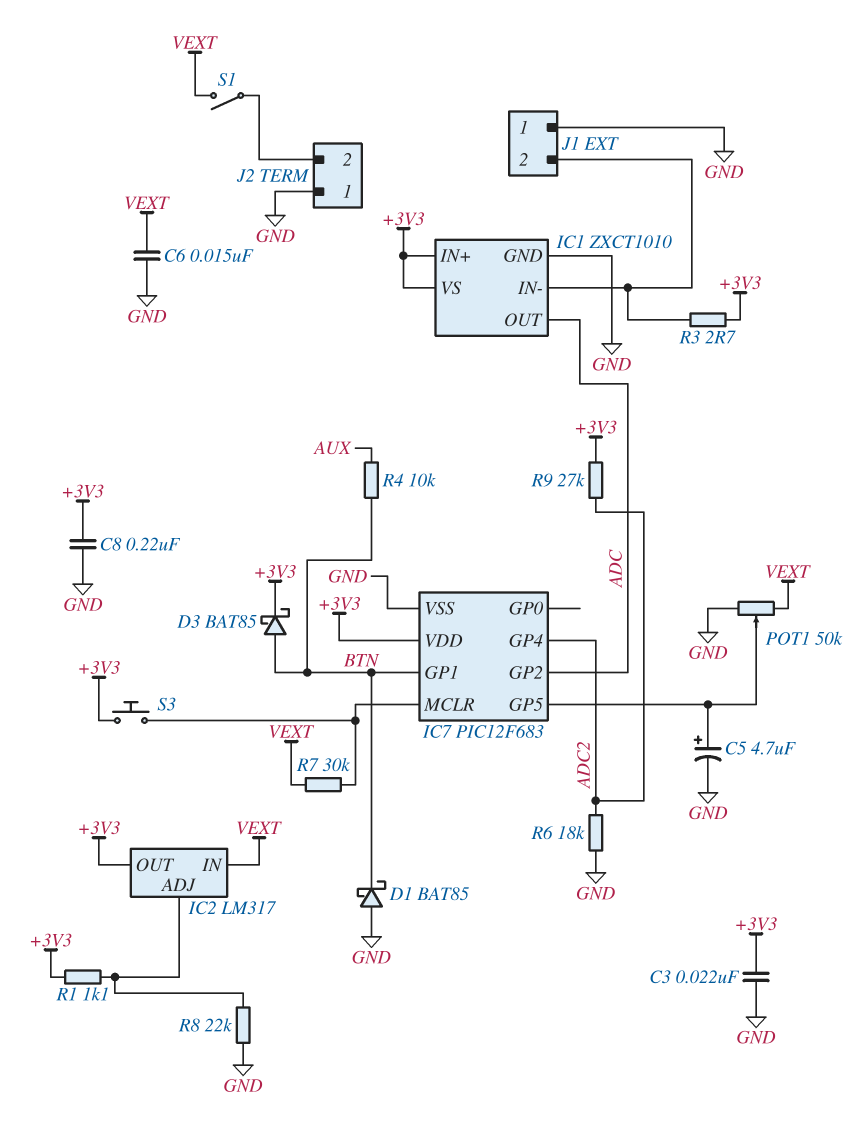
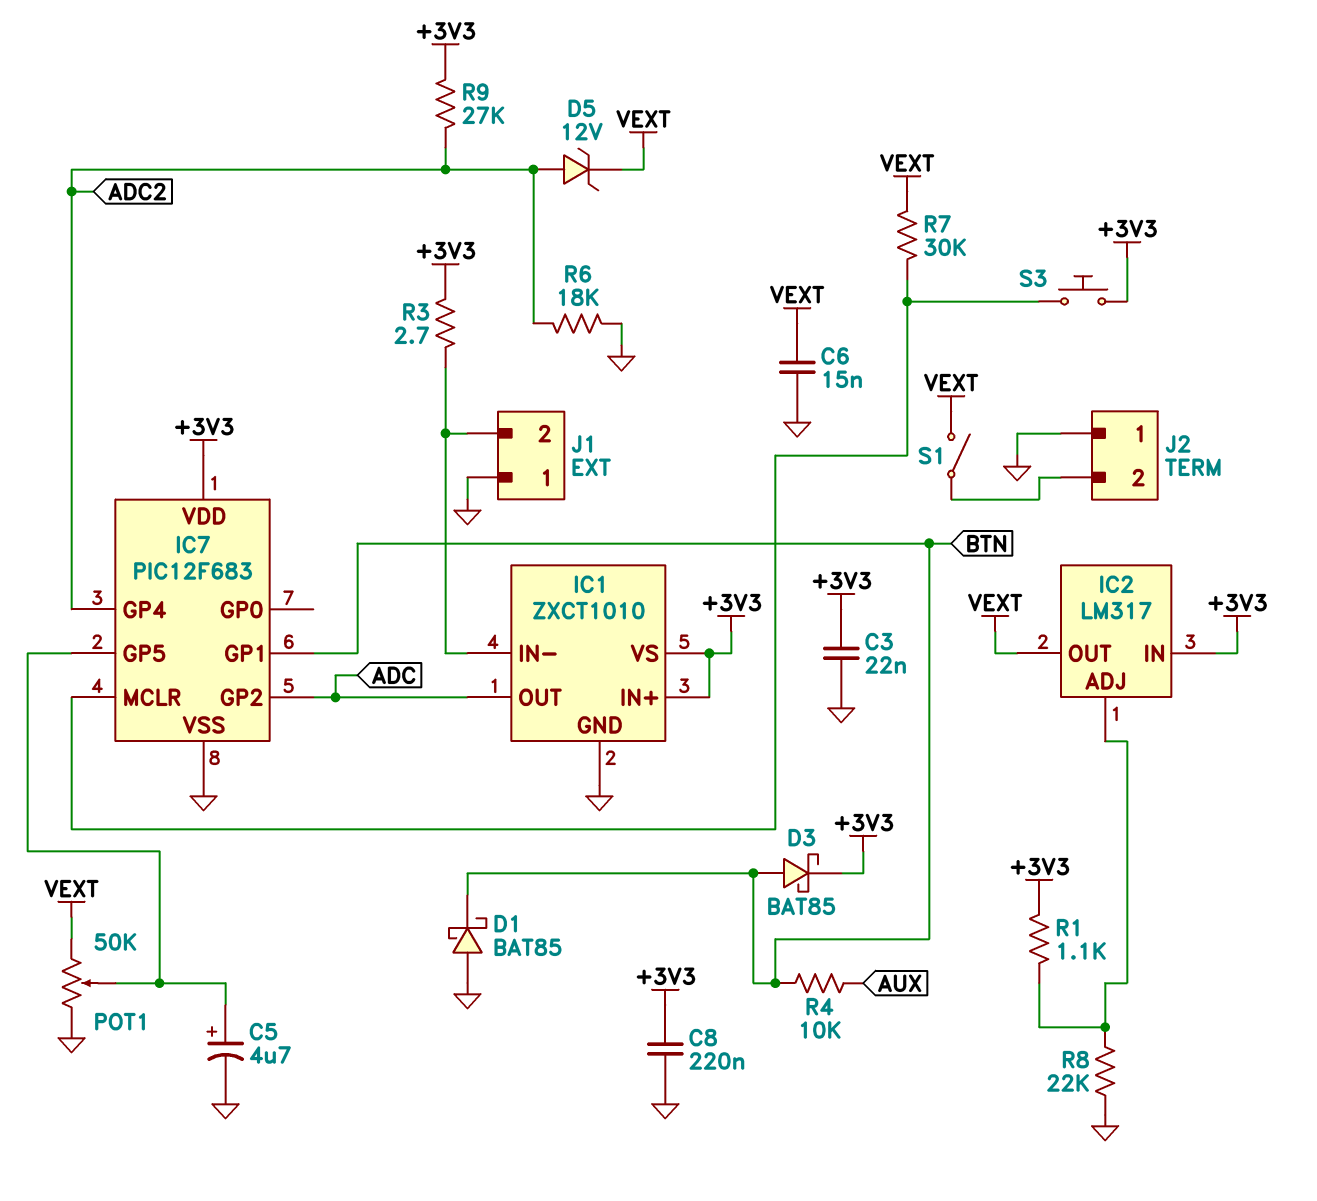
D5: none -> zener 12V (A ADC2, K VEXT)
IC2 pin IN: VEXT -> +3V3
IC2 pin OUT: +3V3 -> VEXT

